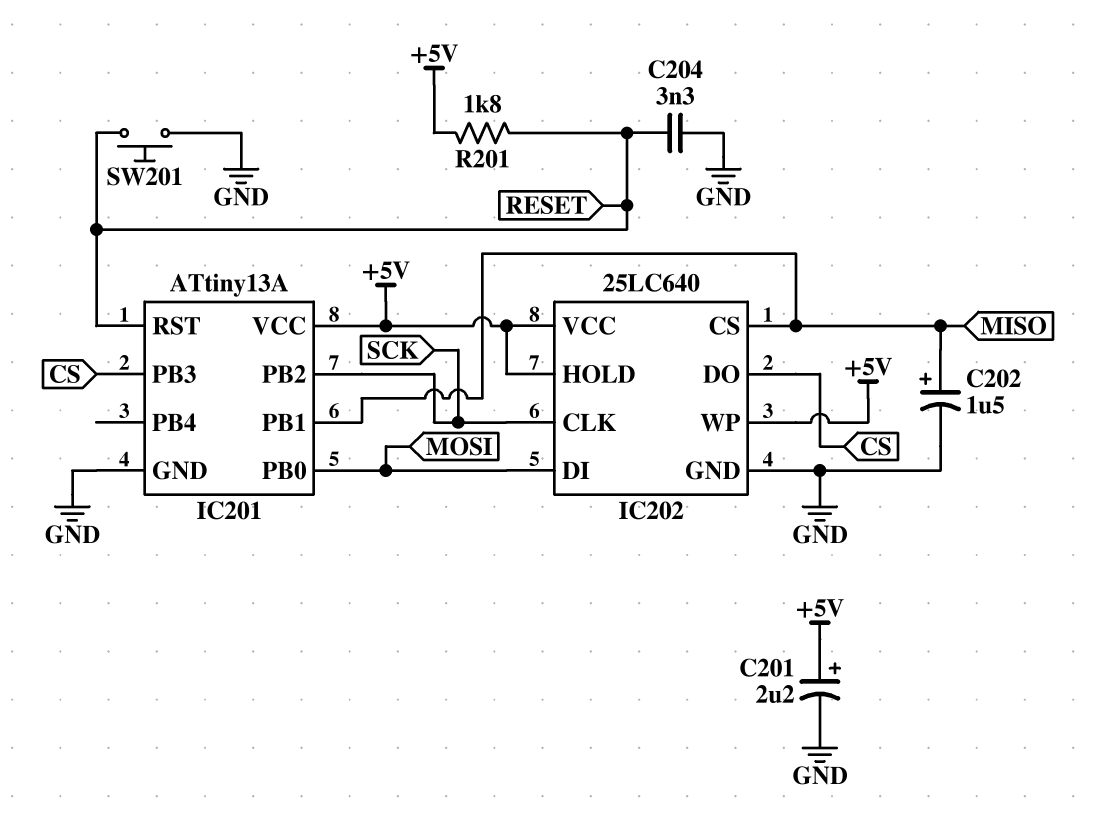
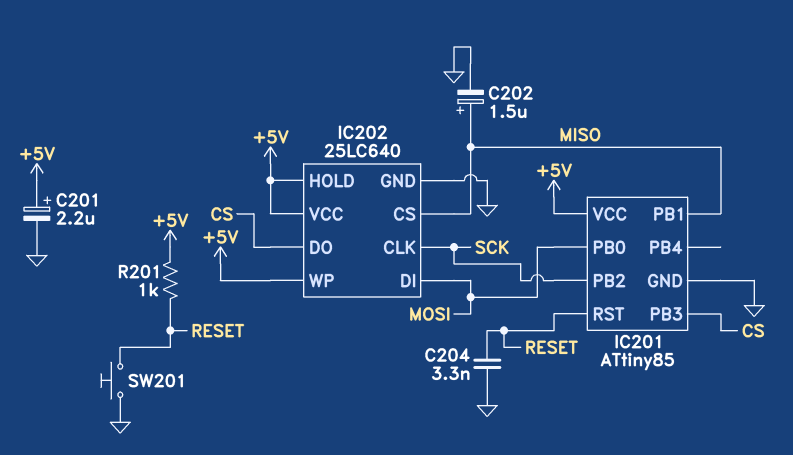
IC201: ATtiny13A -> ATtiny85
R201: 1.8k (+5V, RESET) -> 1k (+5V, RESET)

